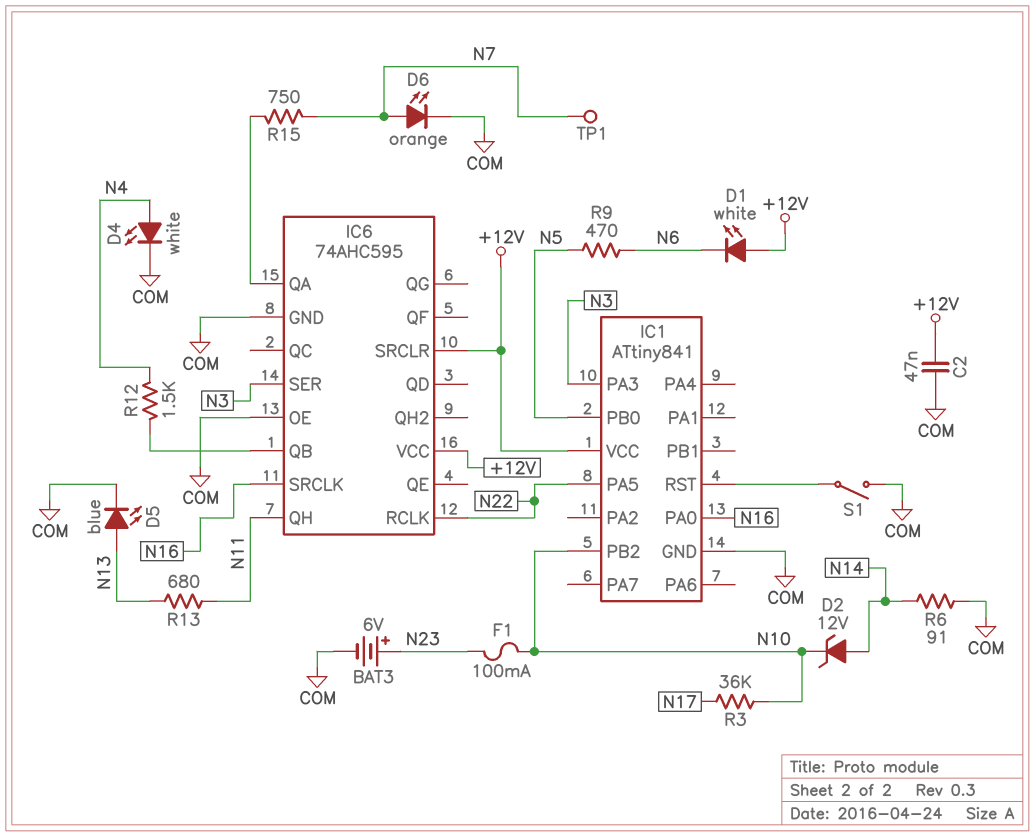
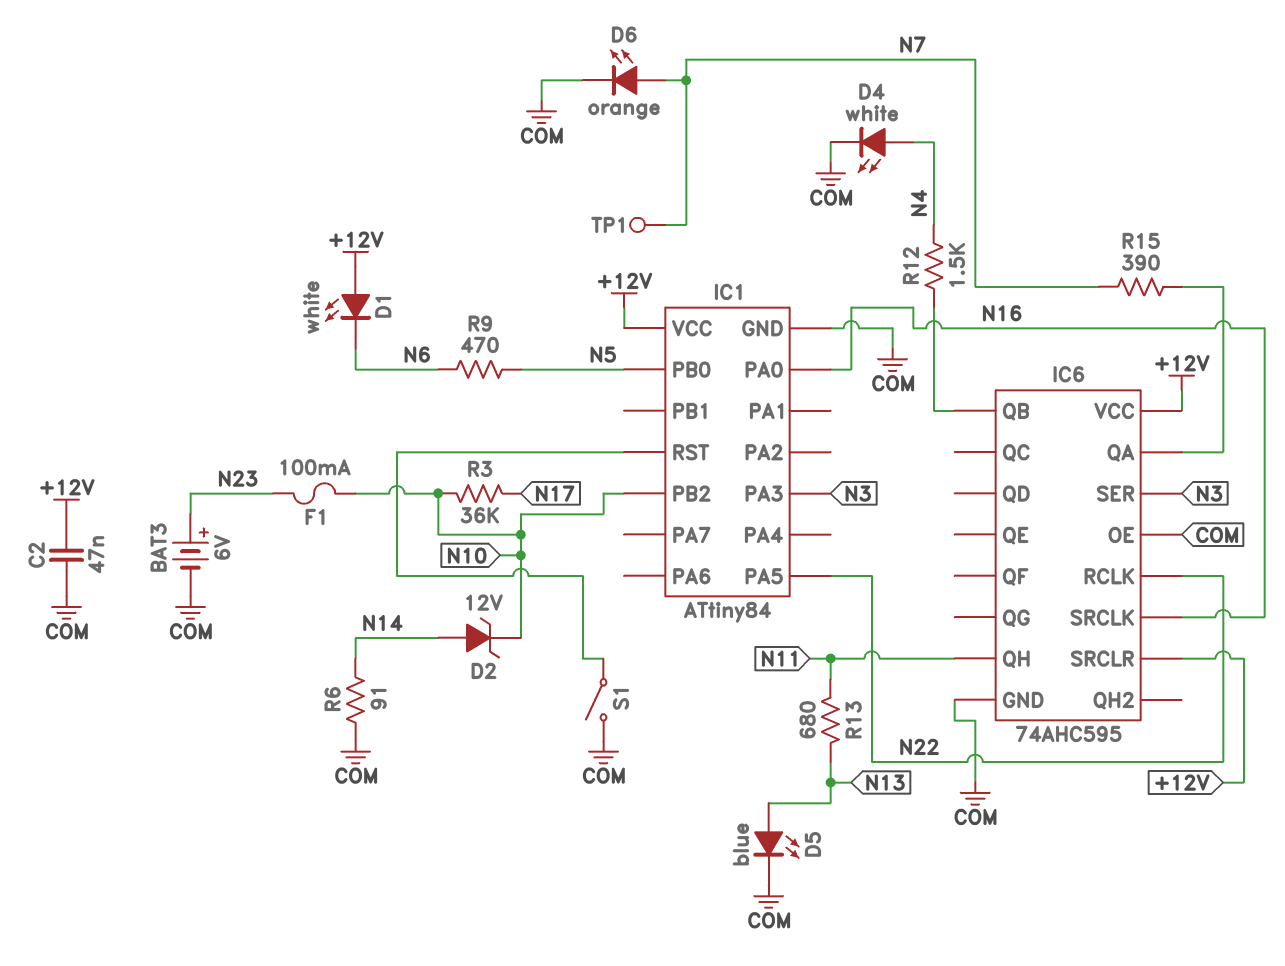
IC1: ATtiny841 -> ATtiny84
R15: 750 (IC6/QA, N7) -> 390 (IC6/QA, N7)

